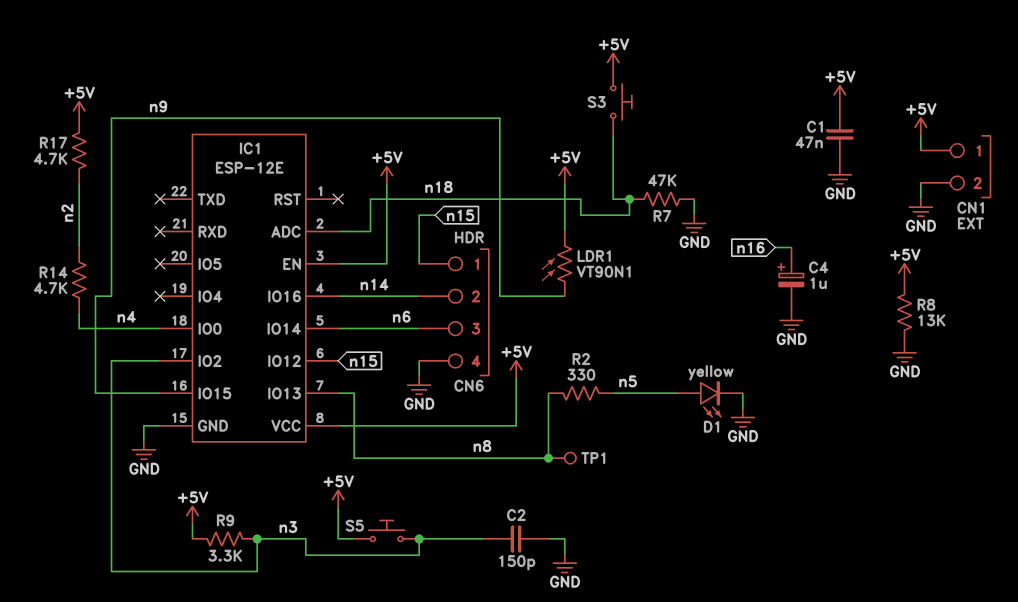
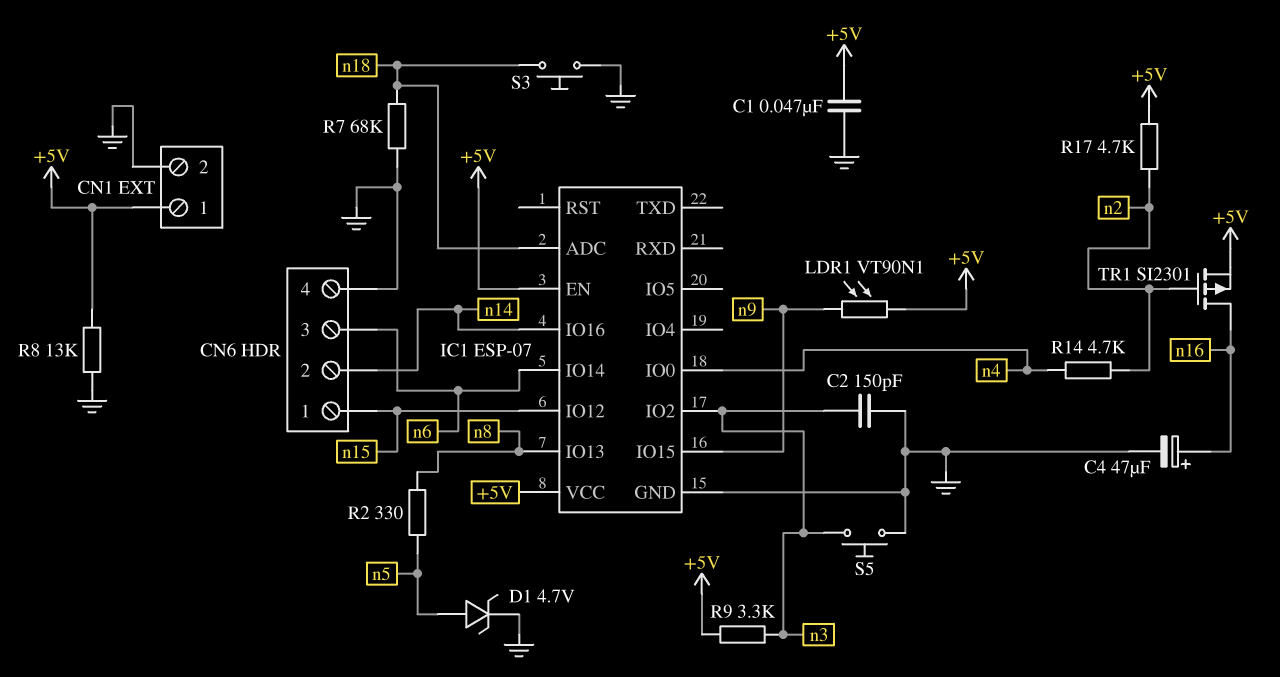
C4: 1uF (plus n16, minus GND) -> 47uF (plus n16, minus GND)
D1: LED yellow (A n5, K GND) -> zener 4.7V (A n5, K GND)
IC1: ESP-12E -> ESP-07
R7: 47k (GND, n18) -> 68k (GND, n18)
S3: button (+5V, n18) -> button (GND, n18)
S5: button (+5V, n3) -> button (GND, n3)
TP1: test point (n8) -> none
TR1: none -> PMOS SI2301 (G n2, D n16, S +5V)

